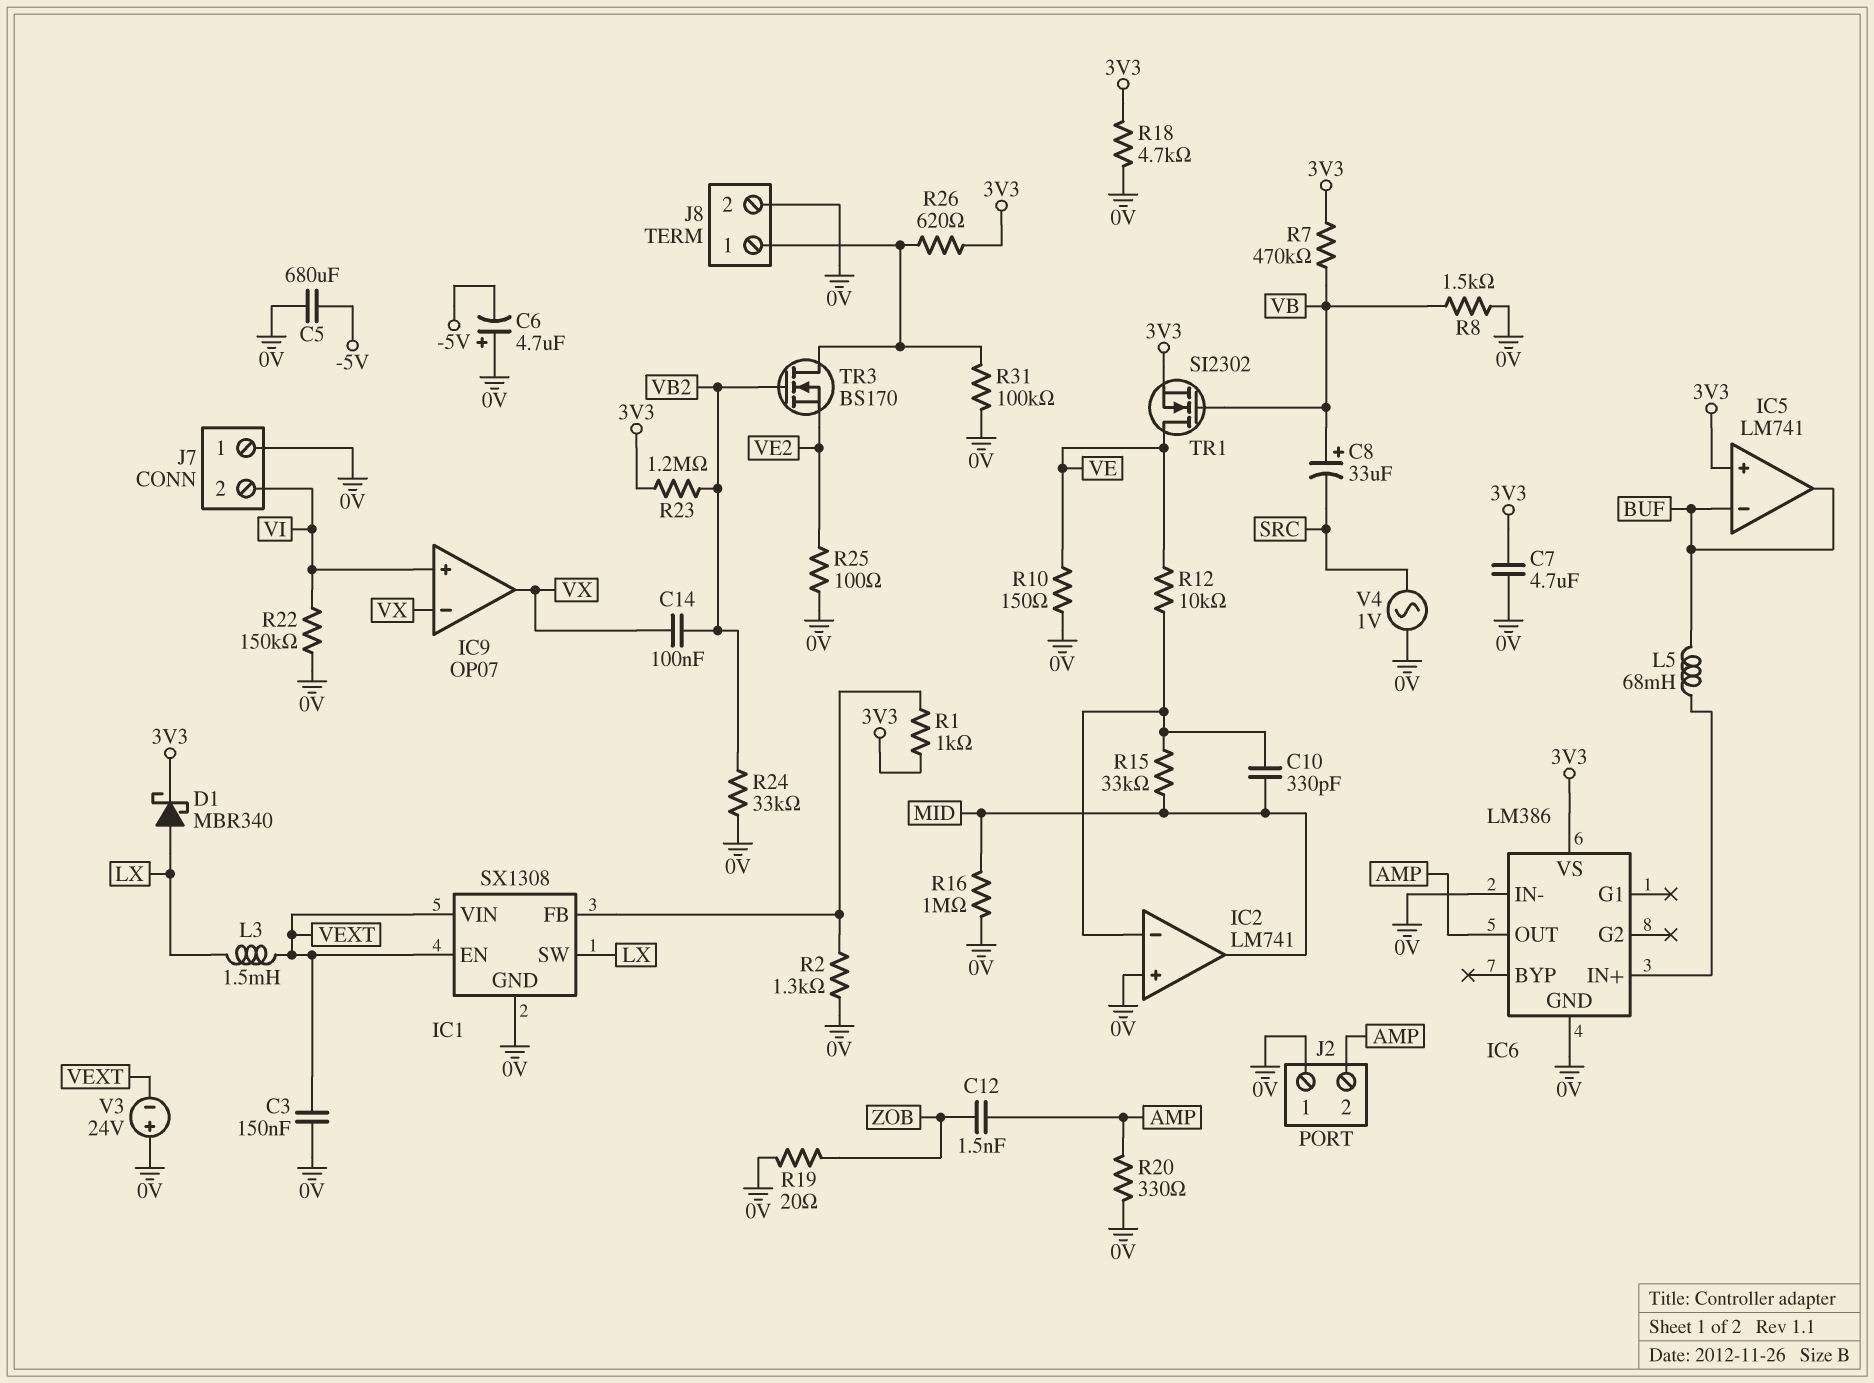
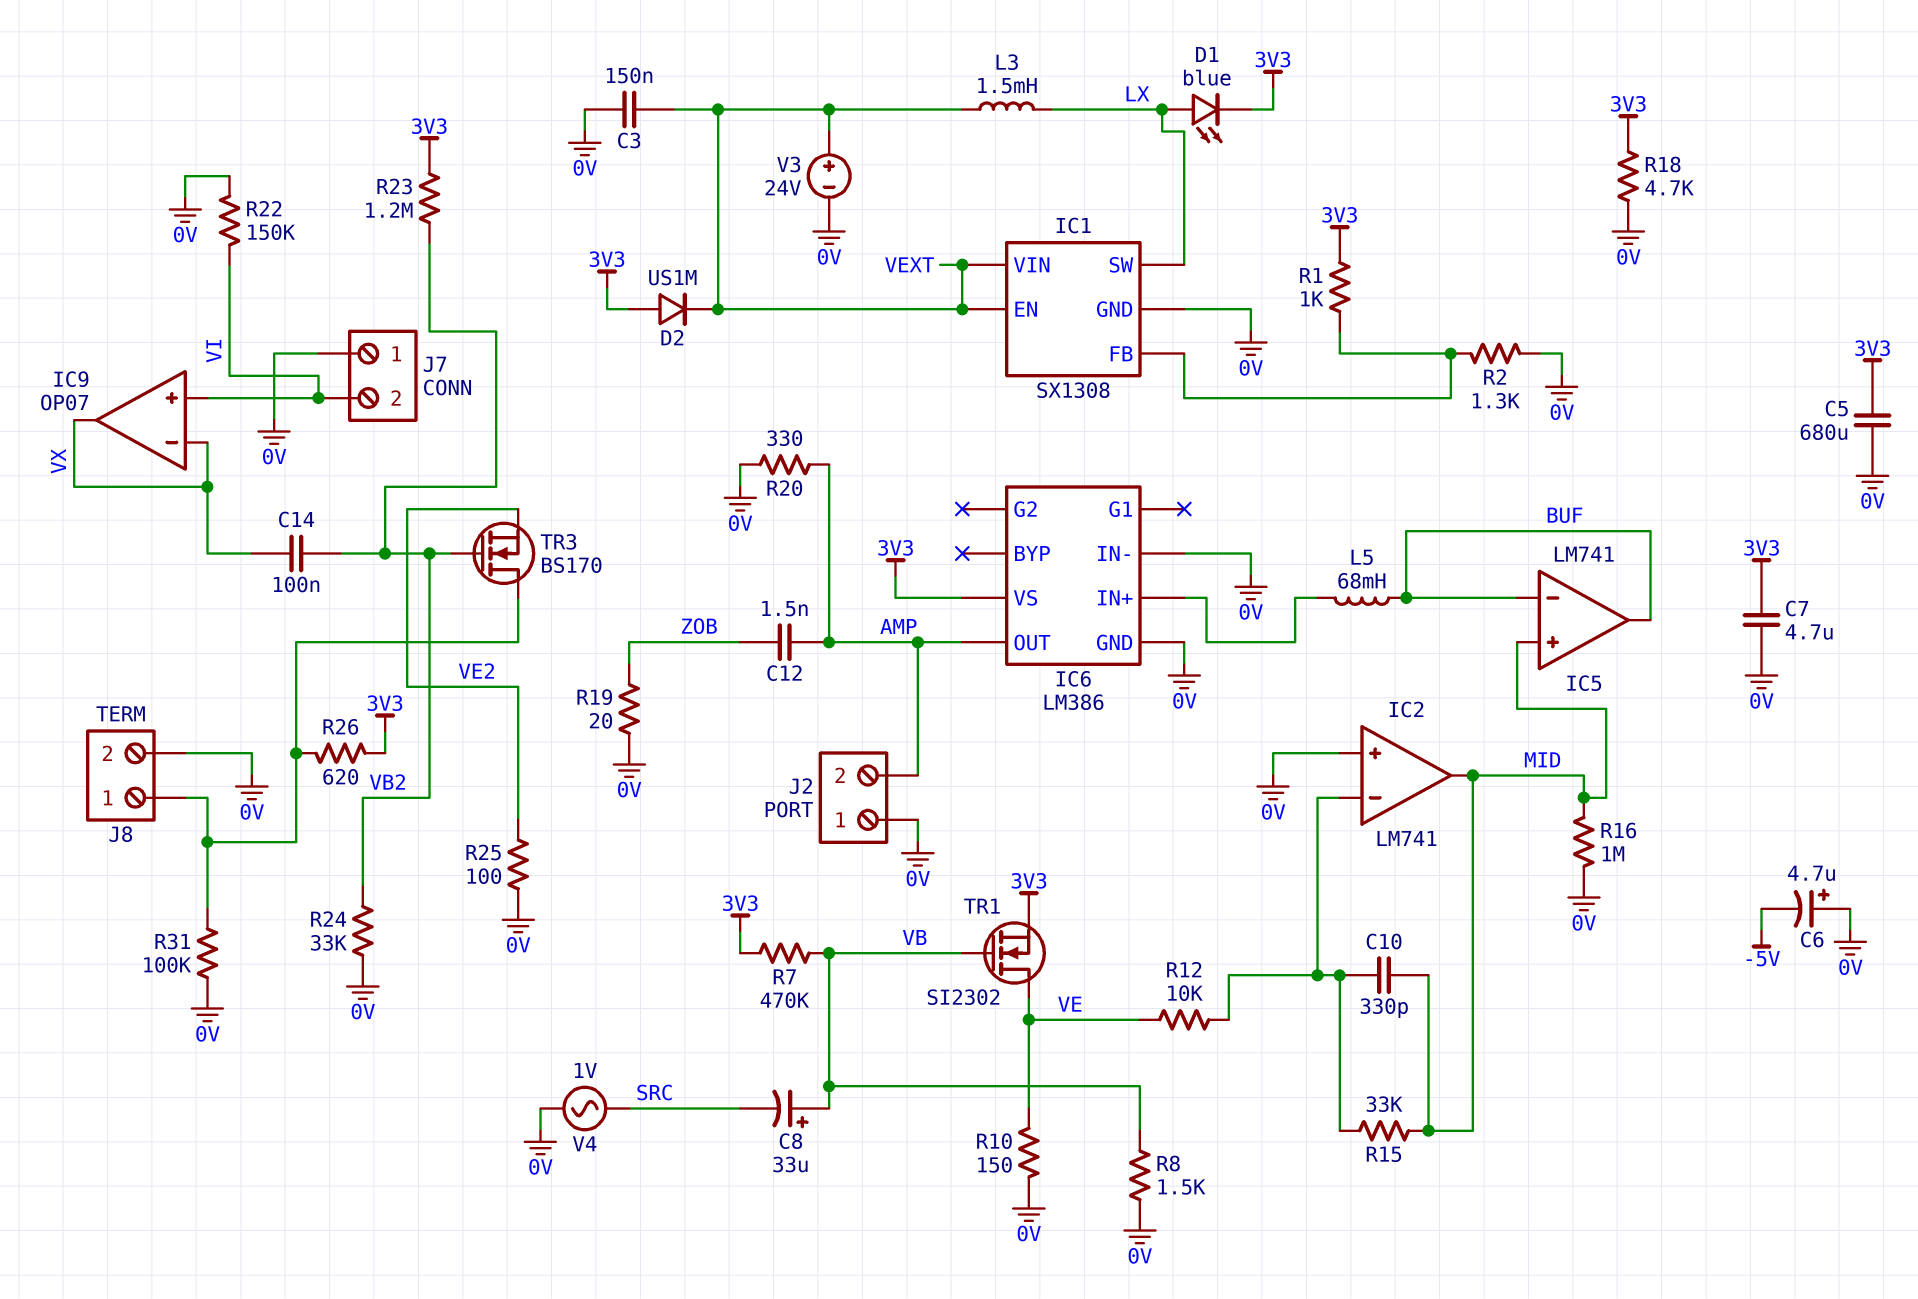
C5: 680uF (-5V, 0V) -> 680uF (0V, 3V3)
D1: schottky MBR340 (A LX, K 3V3) -> LED blue (A LX, K 3V3)
D2: none -> diode US1M (A 3V3, K VEXT)
IC5 pin in+: 3V3 -> MID
V3: 24V (plus 0V, minus VEXT) -> 24V (plus VEXT, minus 0V)

